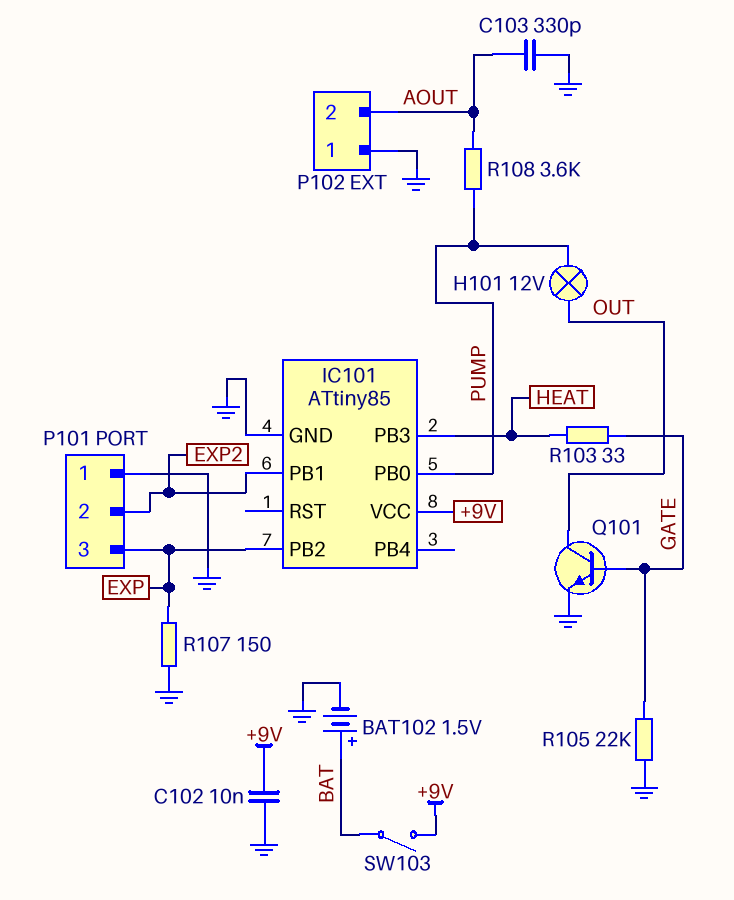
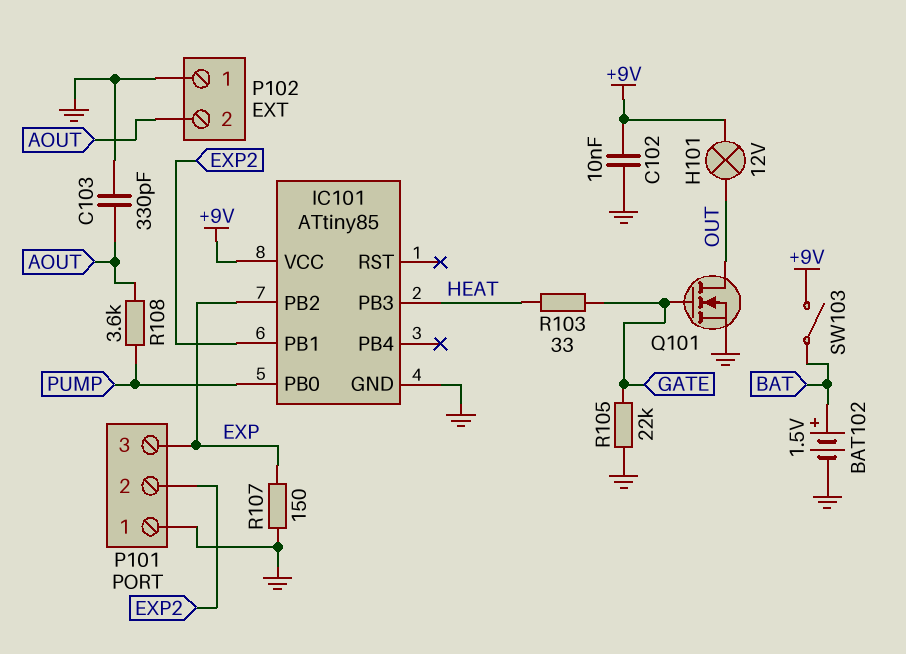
H101: lamp 12V (OUT, PUMP) -> lamp 12V (+9V, OUT)
Q101: NPN (B GATE, C OUT, E GND) -> NMOS (G GATE, D OUT, S GND)

